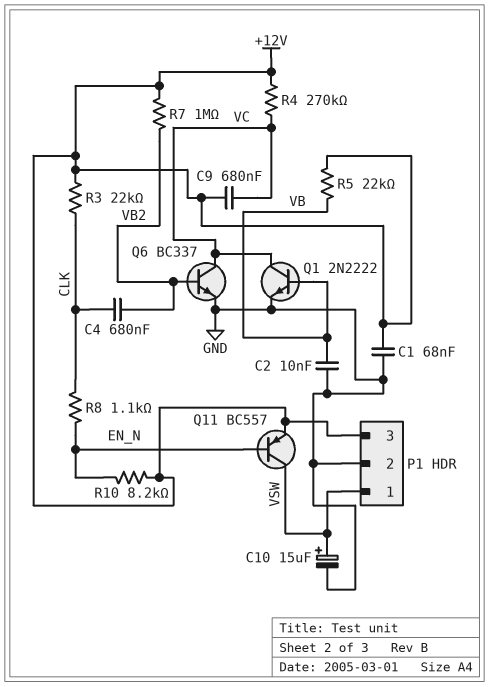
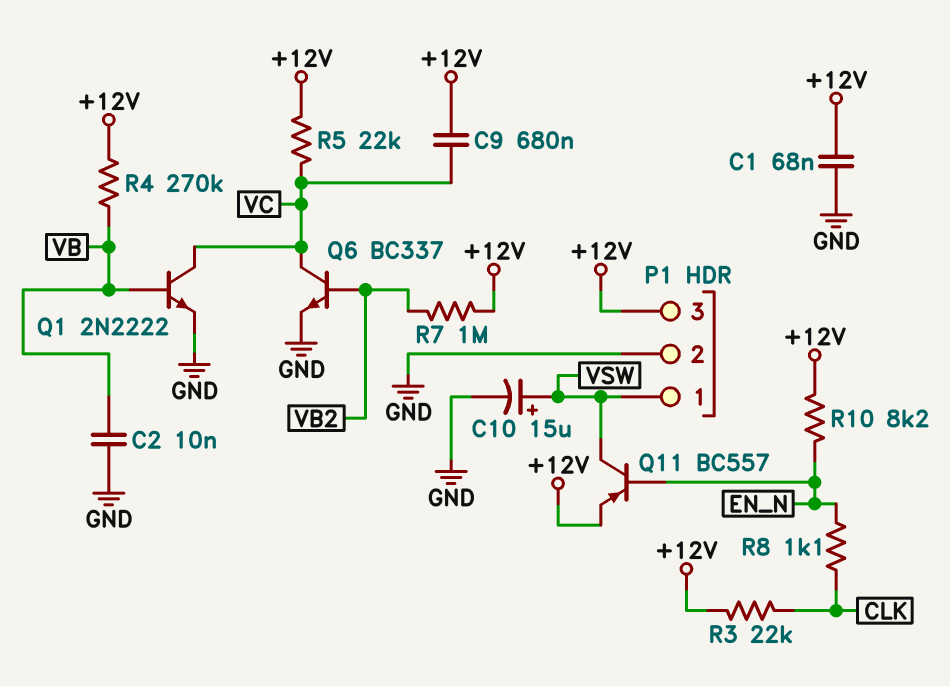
C4: 680nF (CLK, VB2) -> none
R4: 270k (+12V, VC) -> 270k (+12V, VB)
R5: 22k (+12V, VB) -> 22k (+12V, VC)

